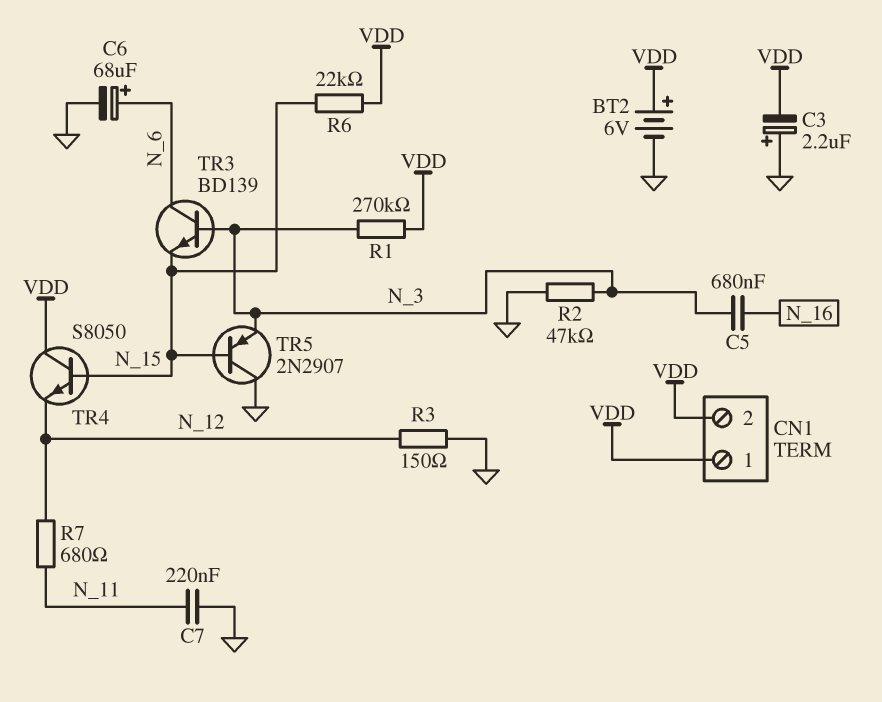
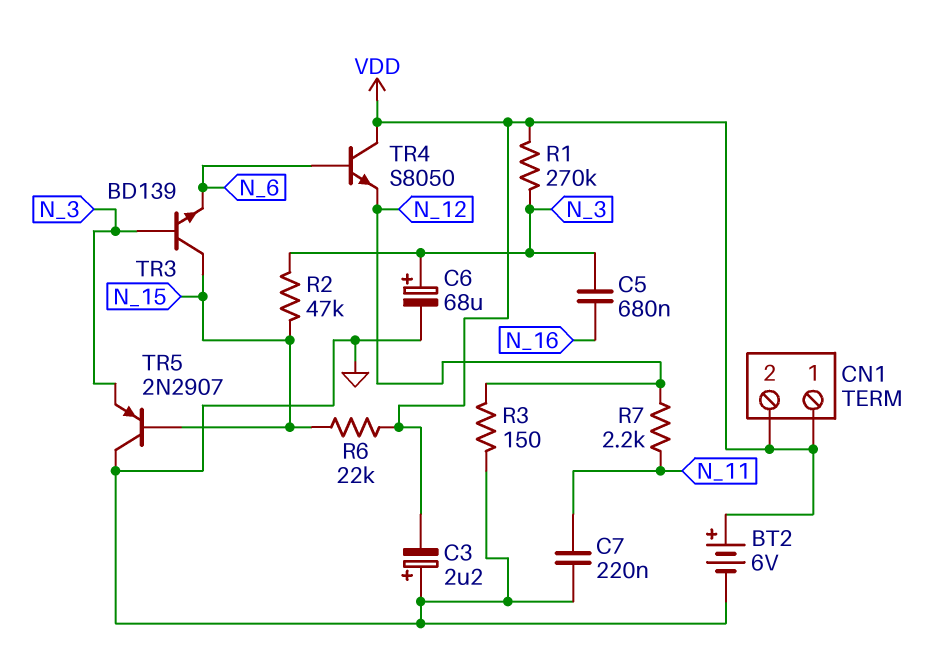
C6: 68uF (plus N_6, minus GND) -> 68uF (plus N_3, minus GND)
R2: 47k (GND, N_3) -> 47k (N_3, N_15)
R7: 680 (N_11, N_12) -> 2.2k (N_11, N_12)
TR3: NPN BD139 (B N_3, C N_6, E N_15) -> NPN BD139 (B N_3, C N_15, E N_6)
TR4: NPN S8050 (B N_15, C VDD, E N_12) -> NPN S8050 (B N_6, C VDD, E N_12)

